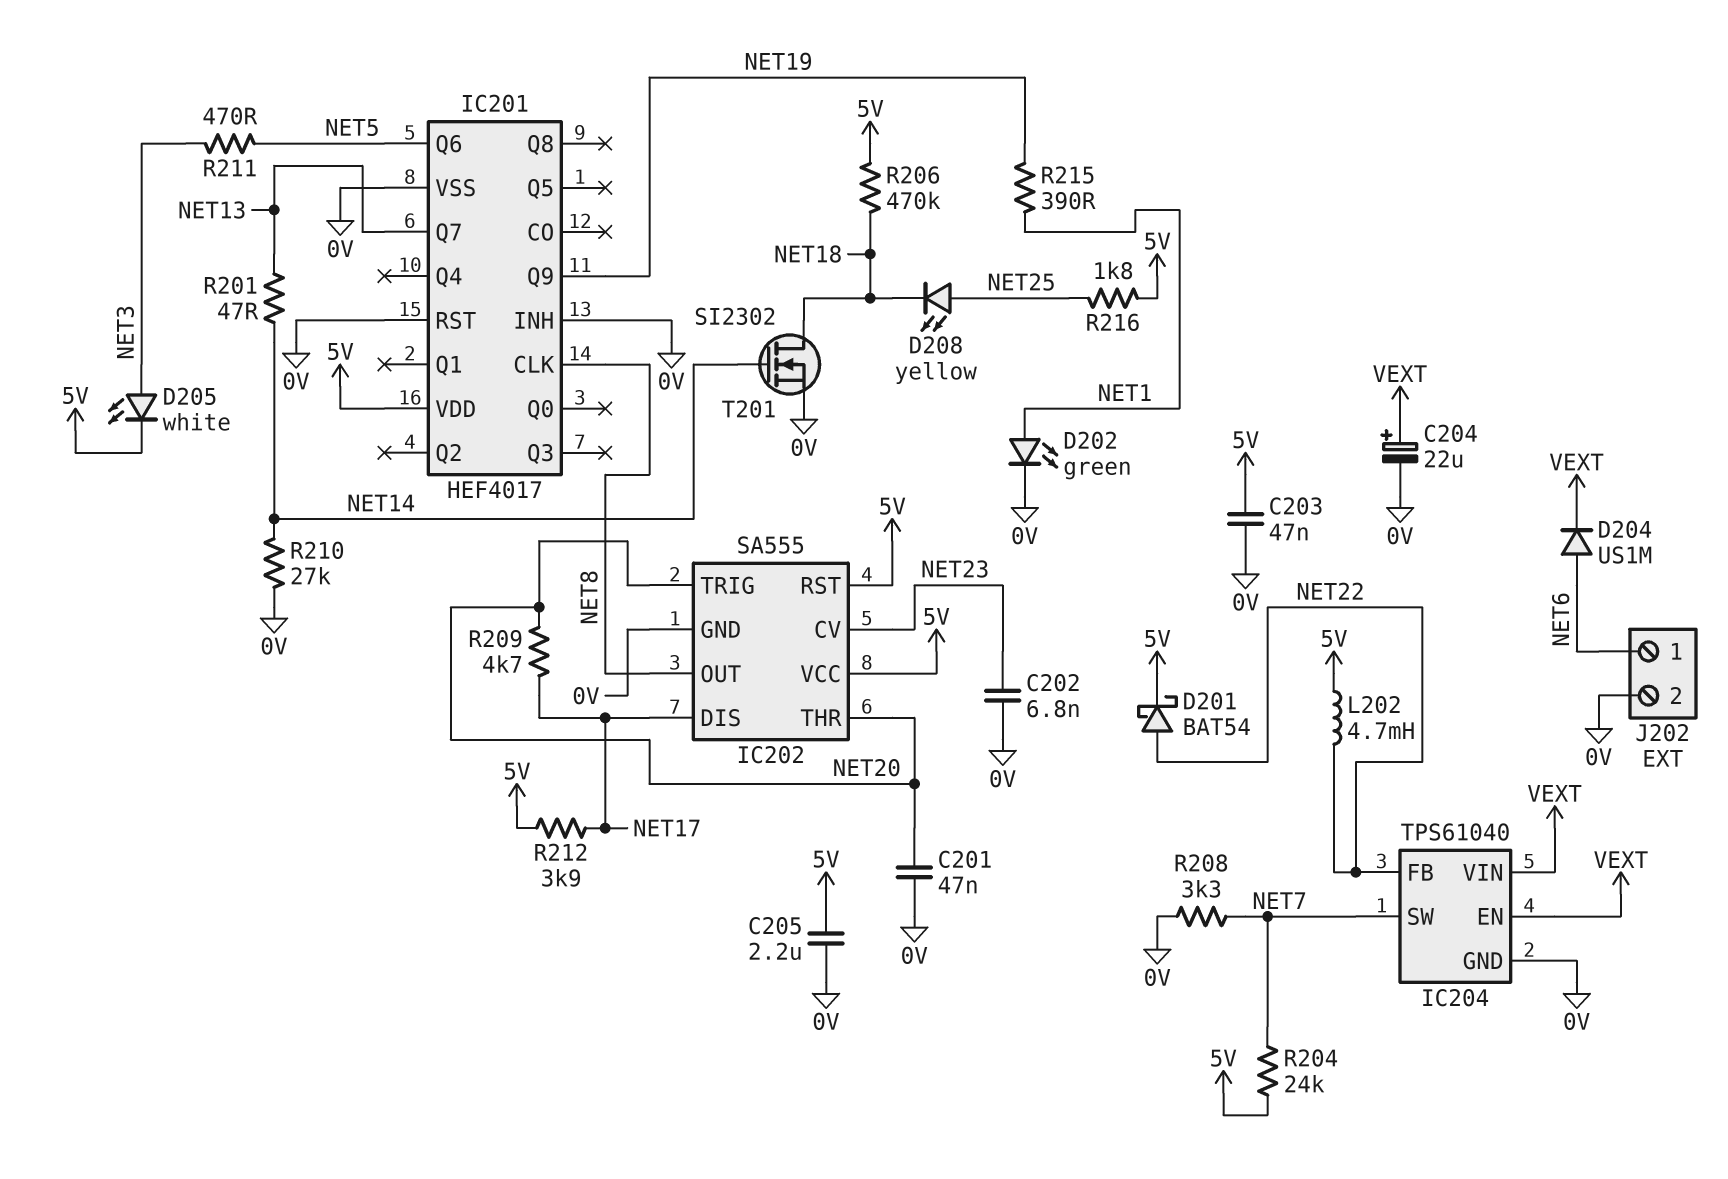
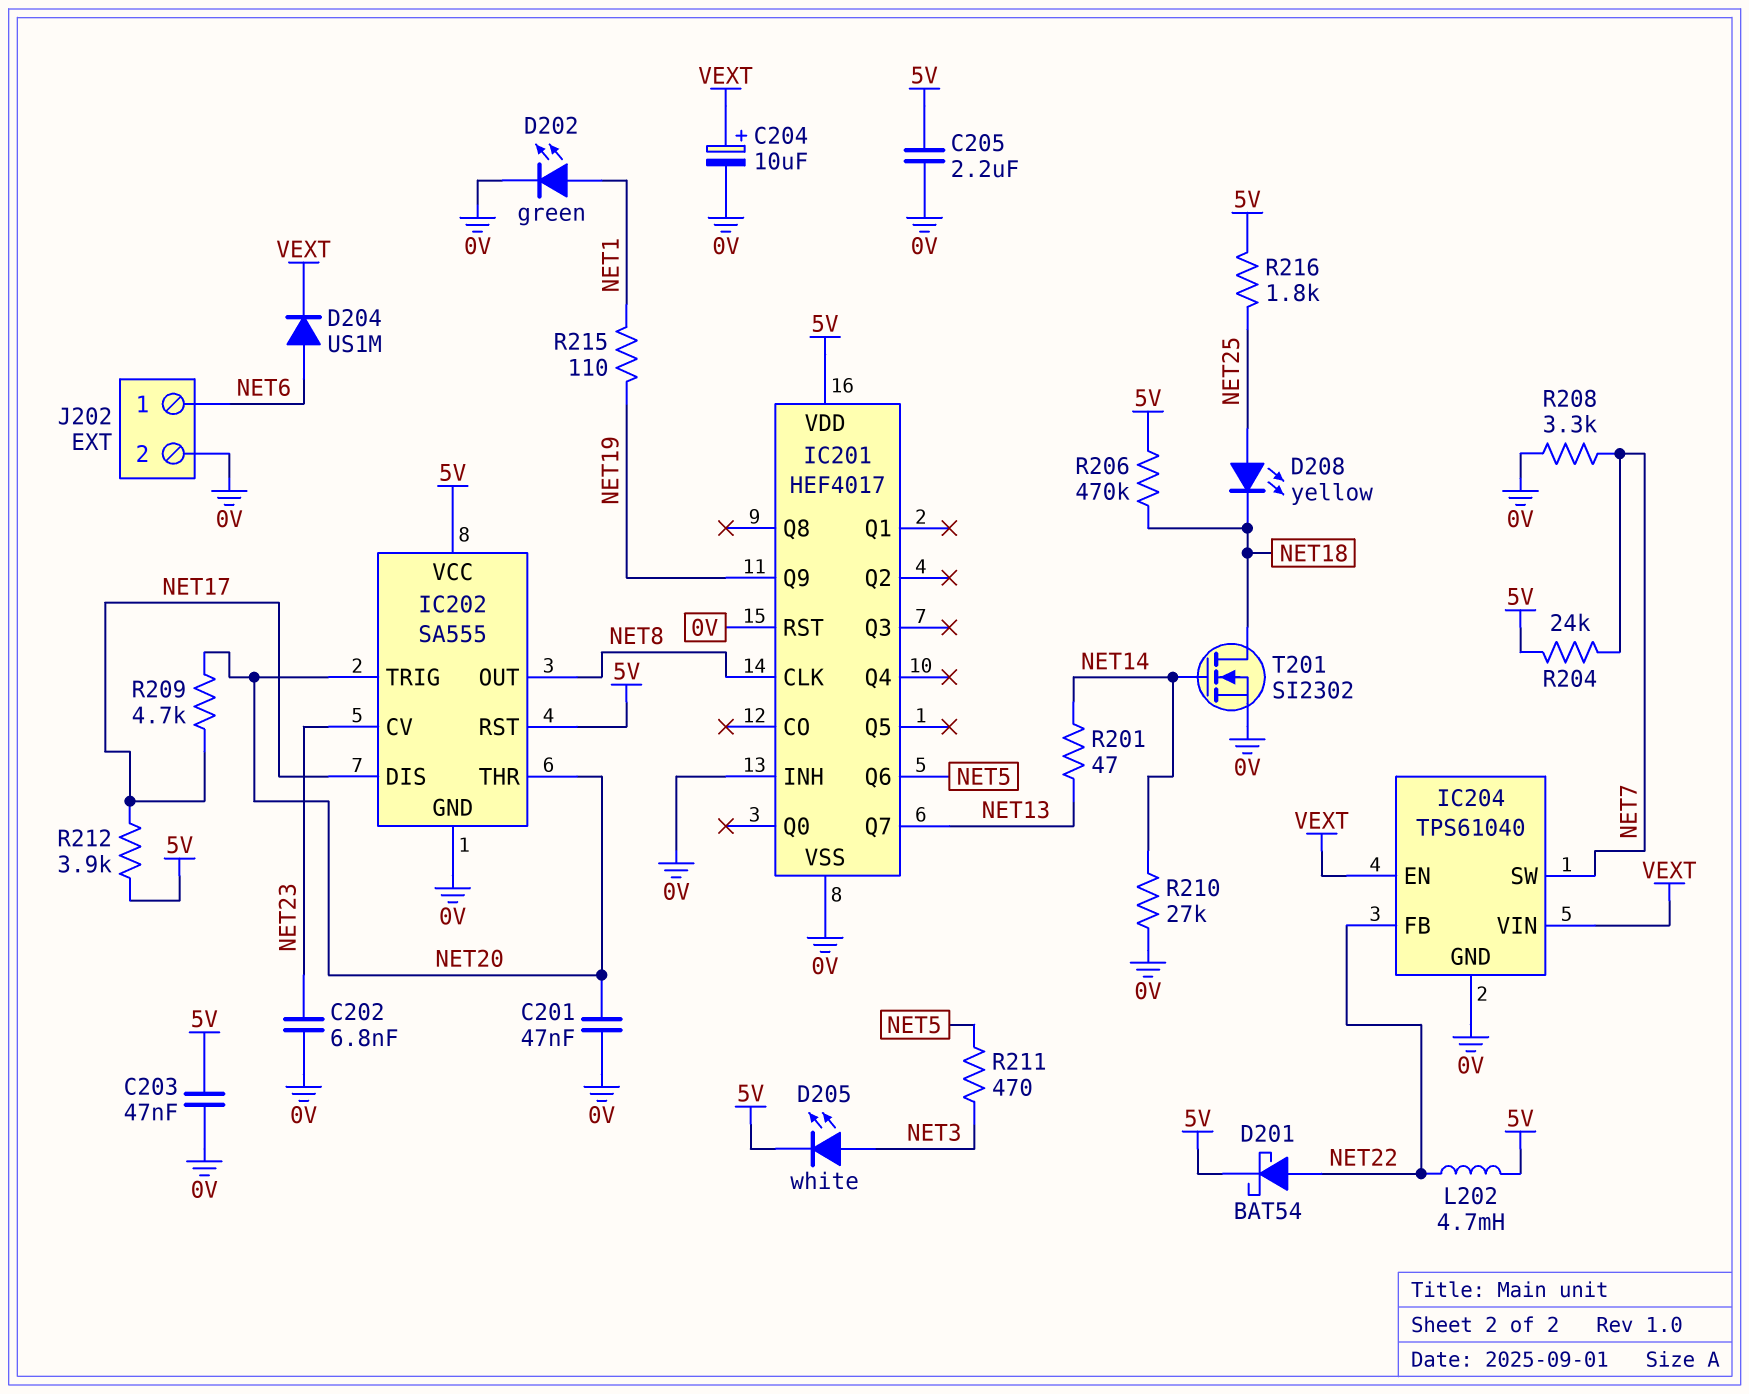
C204: 22uF (plus VEXT, minus 0V) -> 10uF (plus VEXT, minus 0V)
R215: 390 (NET1, NET19) -> 110 (NET1, NET19)

